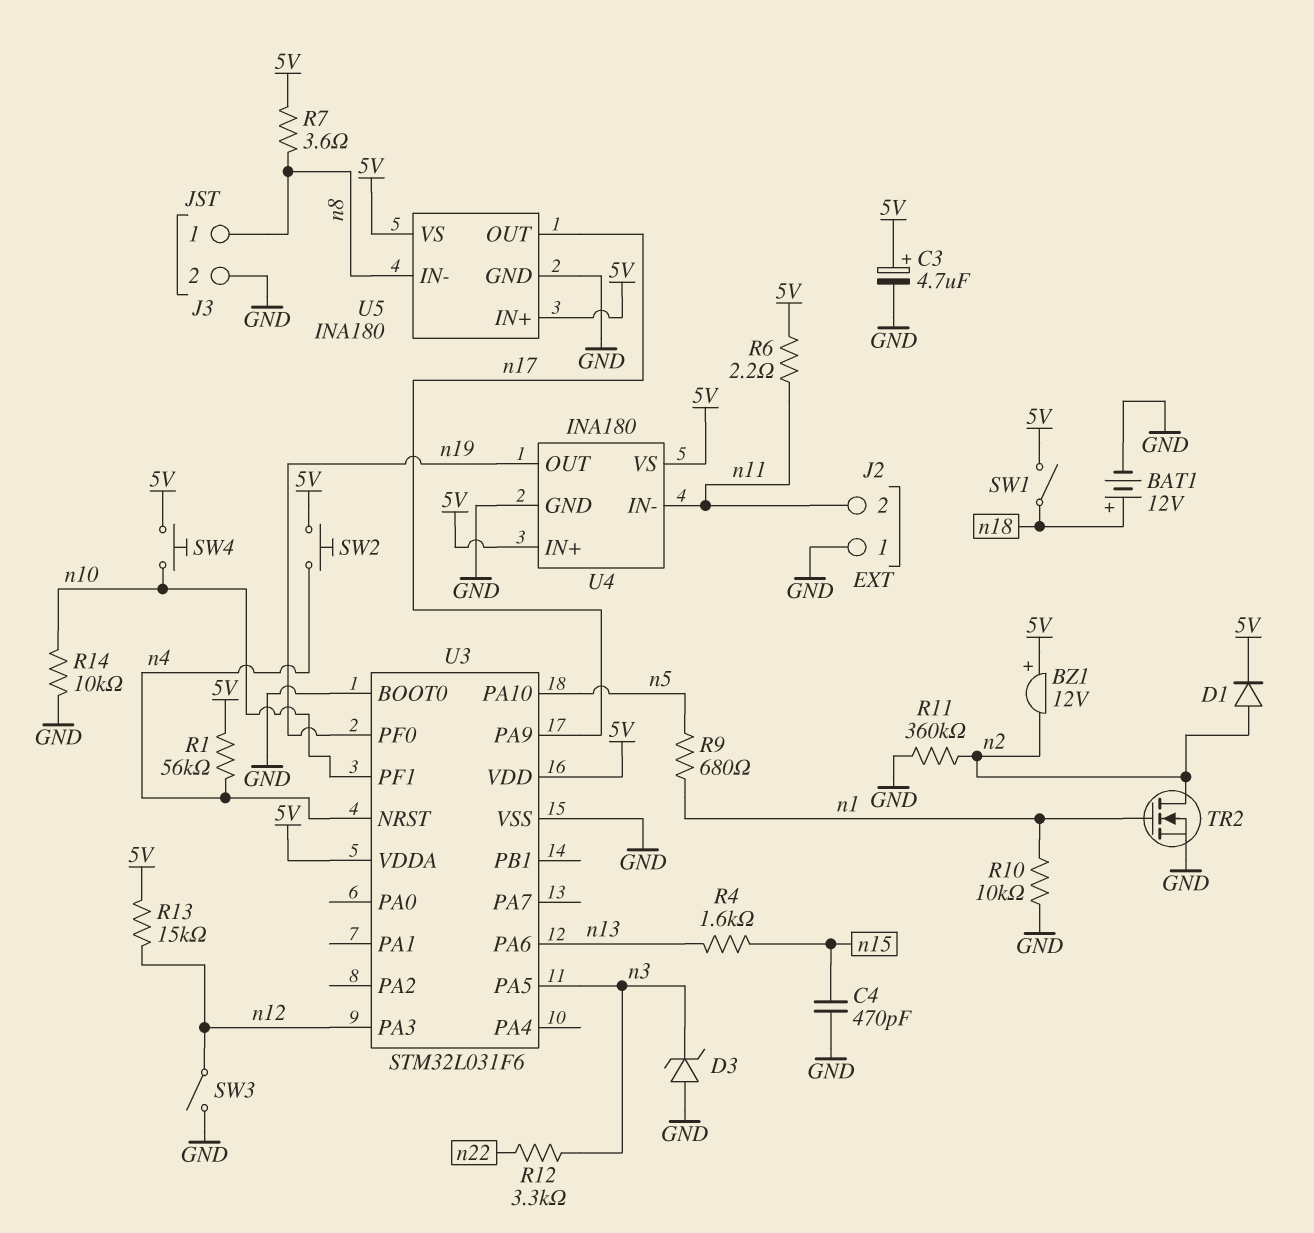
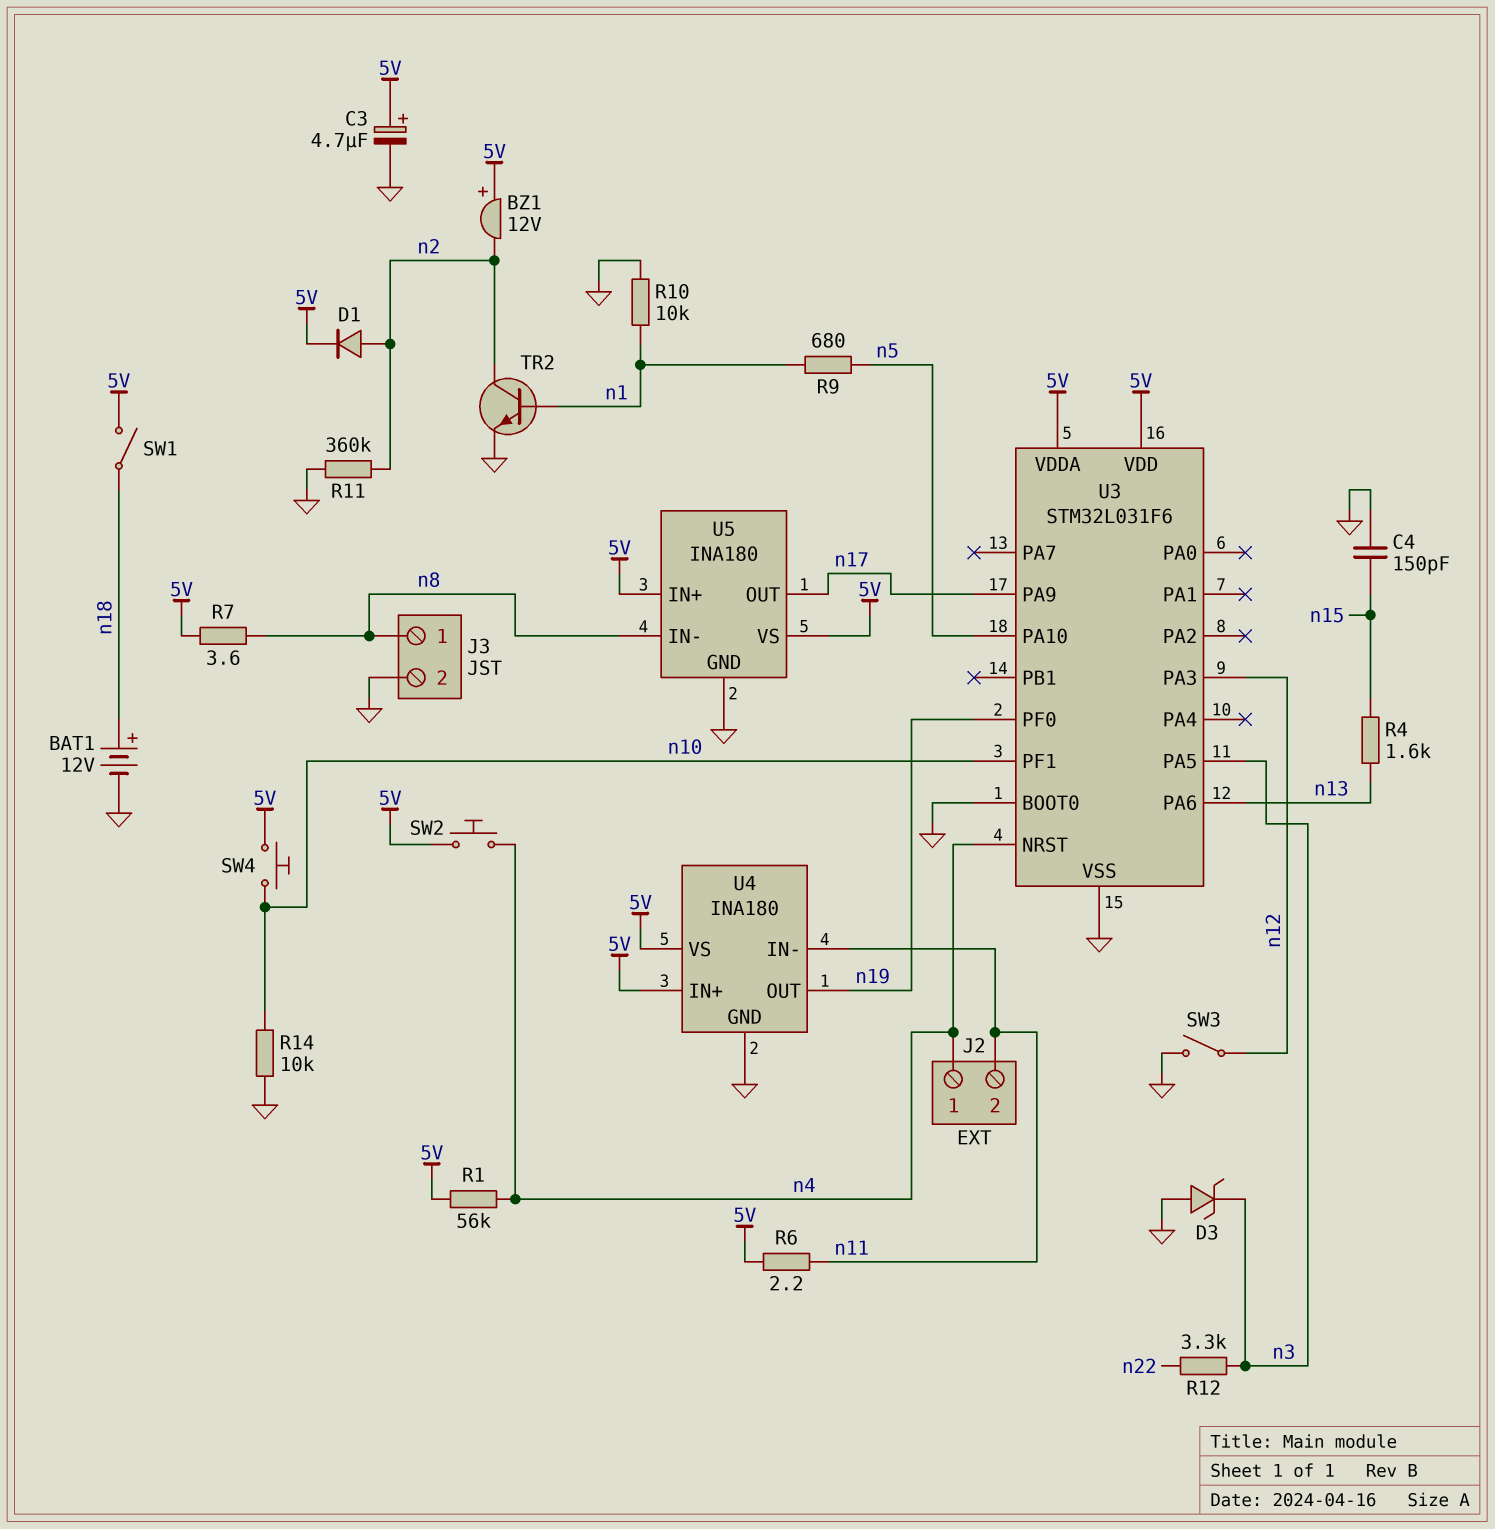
C4: 470pF (GND, n15) -> 150pF (GND, n15)
J2 pin 1: GND -> n4
R13: 15k (5V, n12) -> none
TR2: NMOS (G n1, D n2, S GND) -> NPN (B n1, C n2, E GND)

